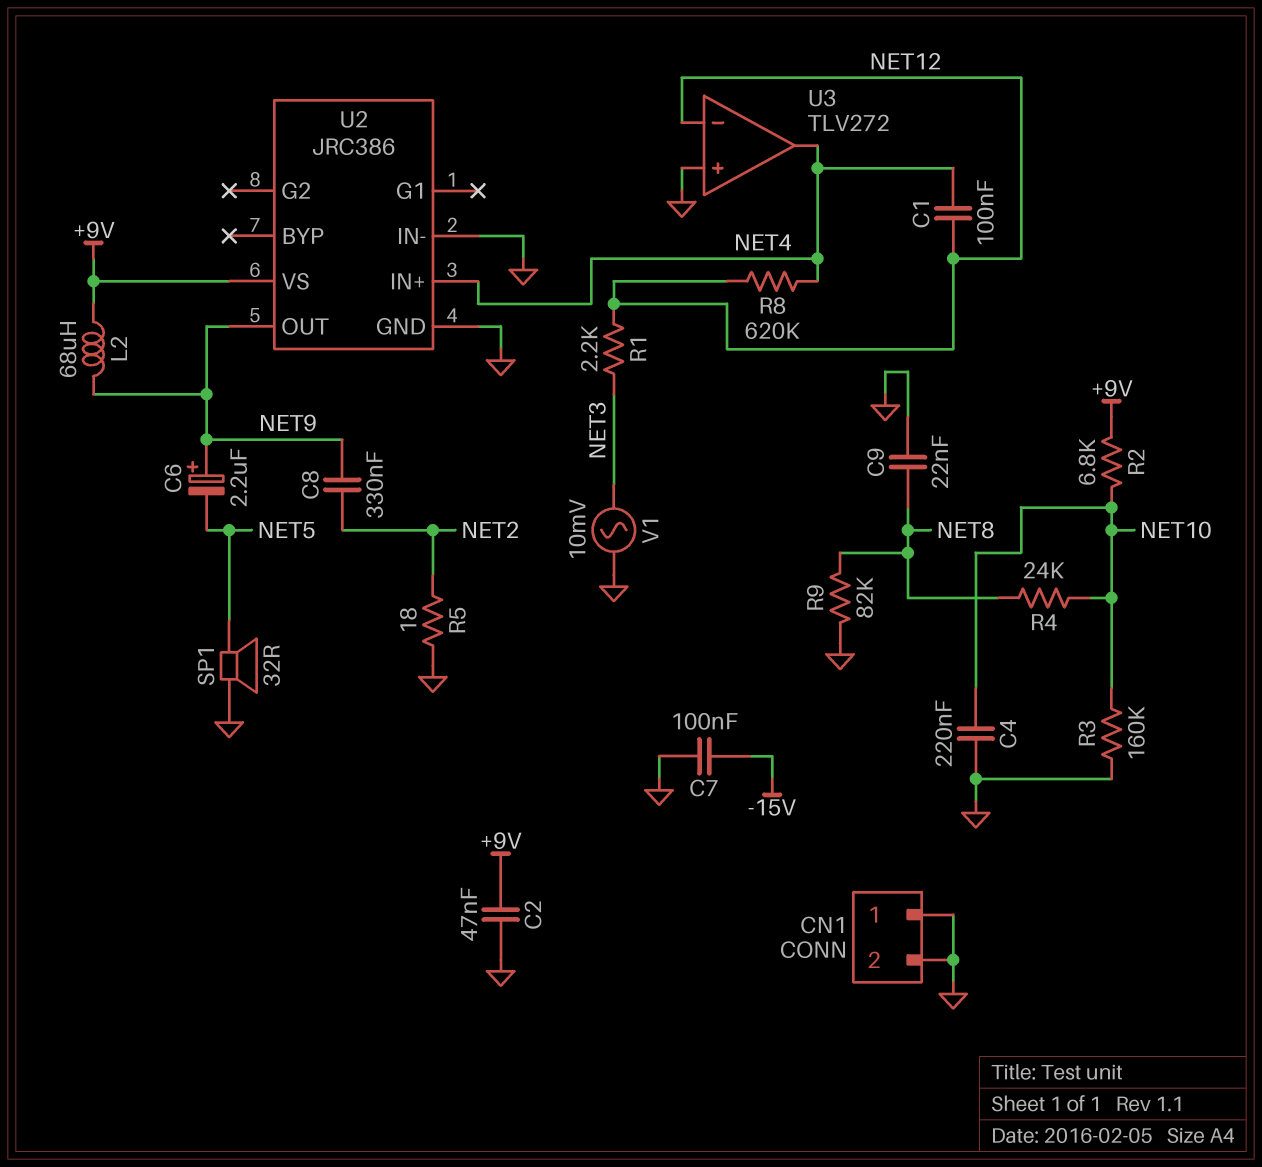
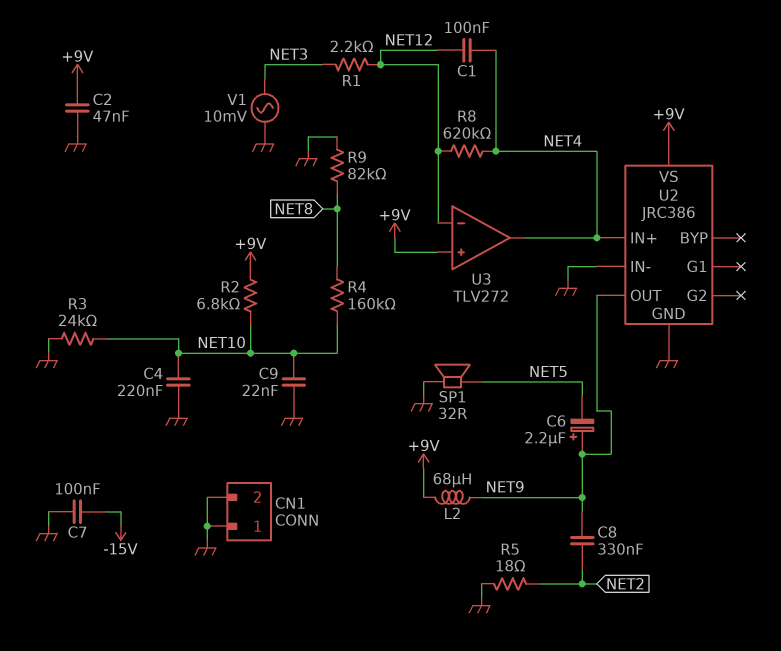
C9: 22nF (GND, NET8) -> 22nF (GND, NET10)
R3: 160k (GND, NET10) -> 24k (GND, NET10)
R4: 24k (NET8, NET10) -> 160k (NET8, NET10)
U3 pin in+: GND -> +9V

